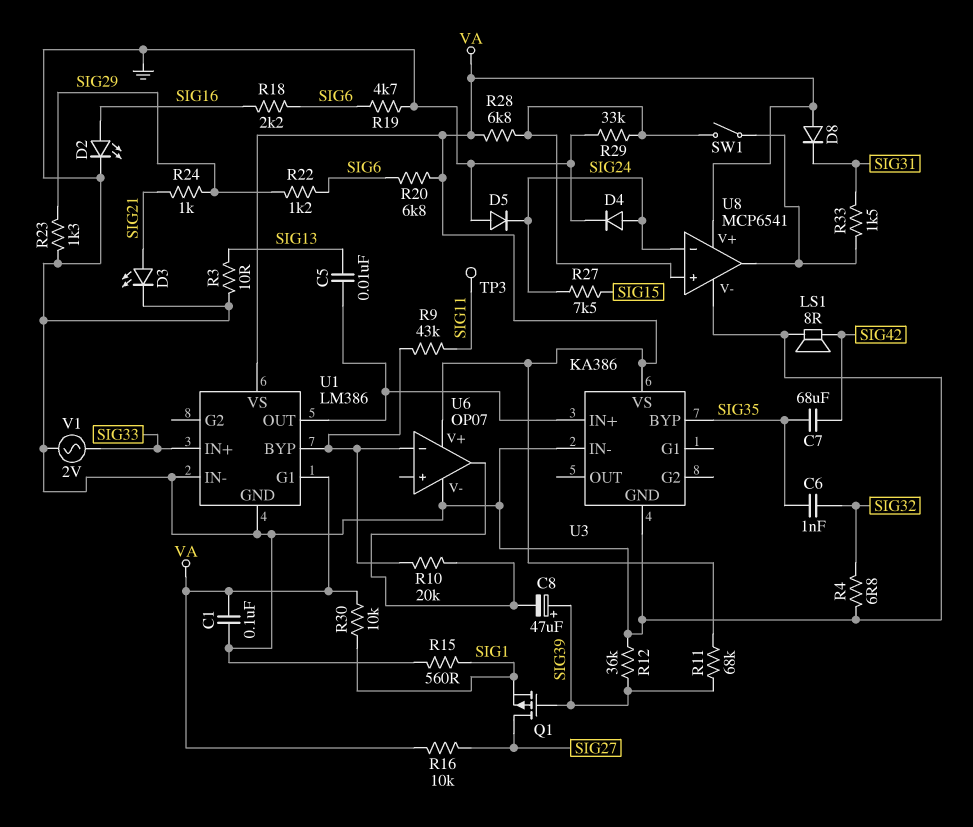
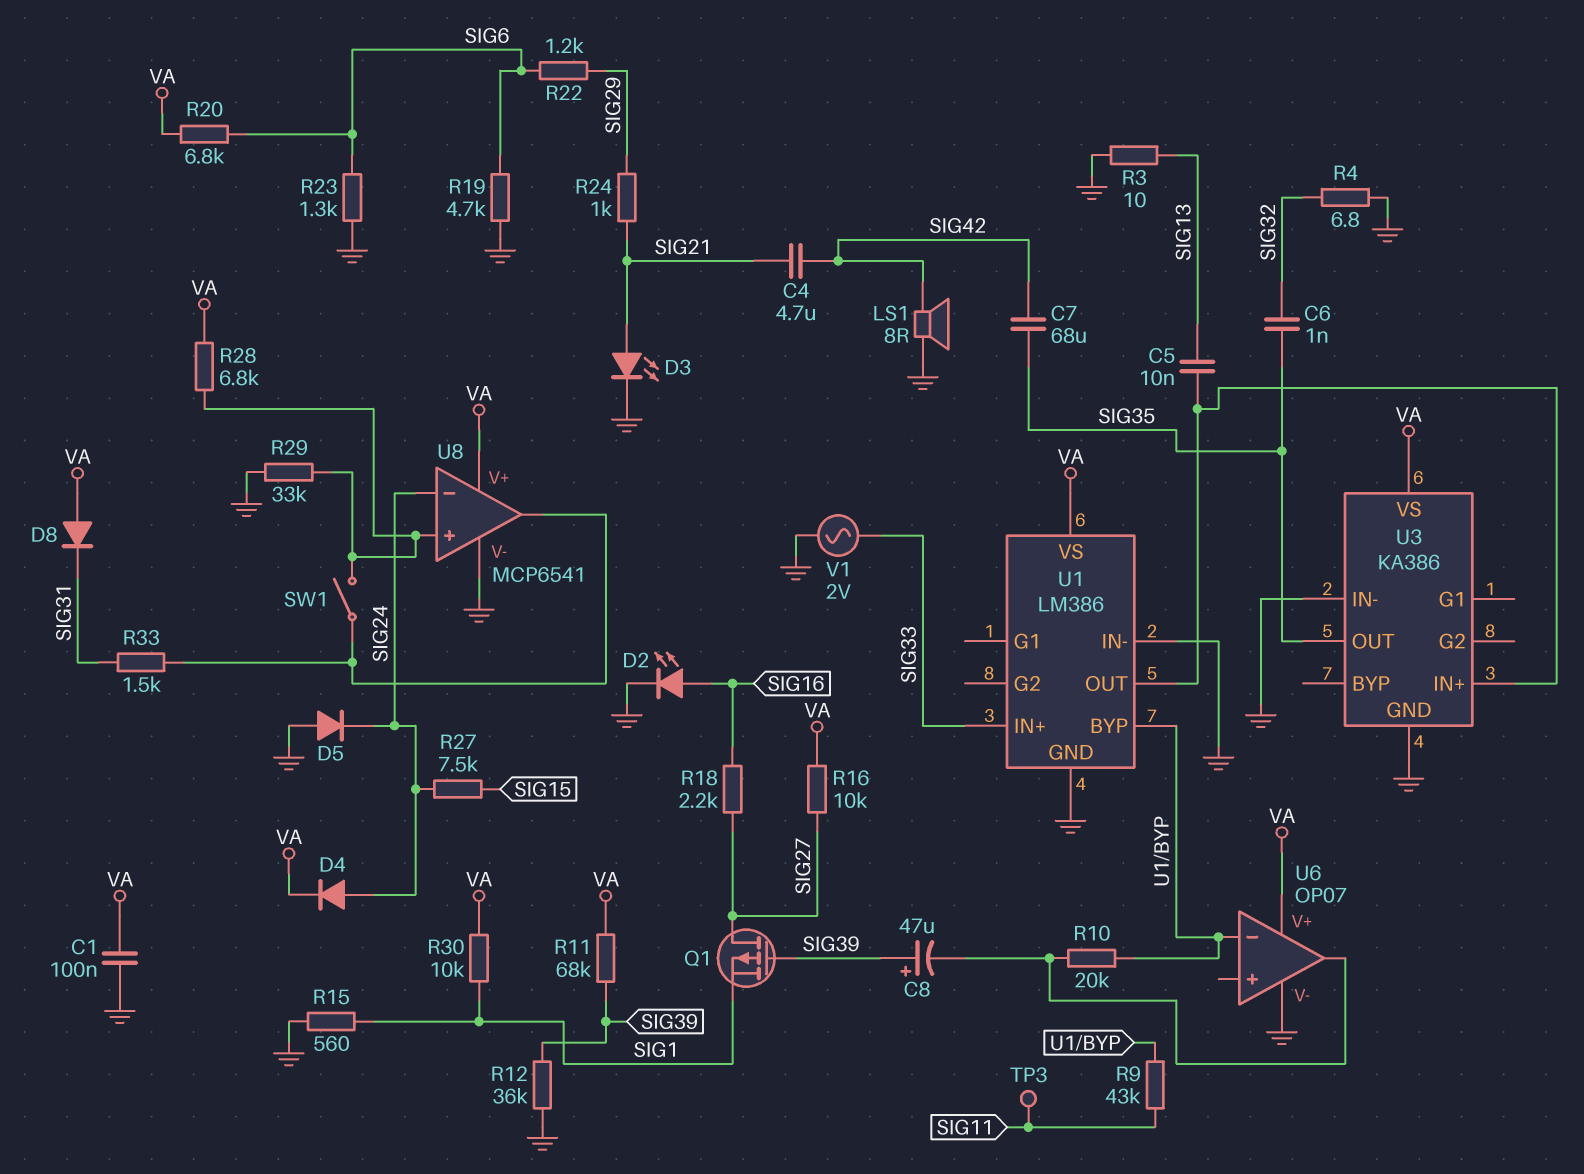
C4: none -> 4.7uF (SIG21, SIG42)
D4: diode (A SIG24, K GND) -> diode (A SIG24, K VA)
R18: 2.2k (SIG6, SIG16) -> 2.2k (SIG16, SIG27)
R23: 1.3k (GND, SIG29) -> 1.3k (GND, SIG6)
U1 pin G1: VA -> none
U3 pin BYP: SIG35 -> none
U3 pin OUT: none -> SIG35

